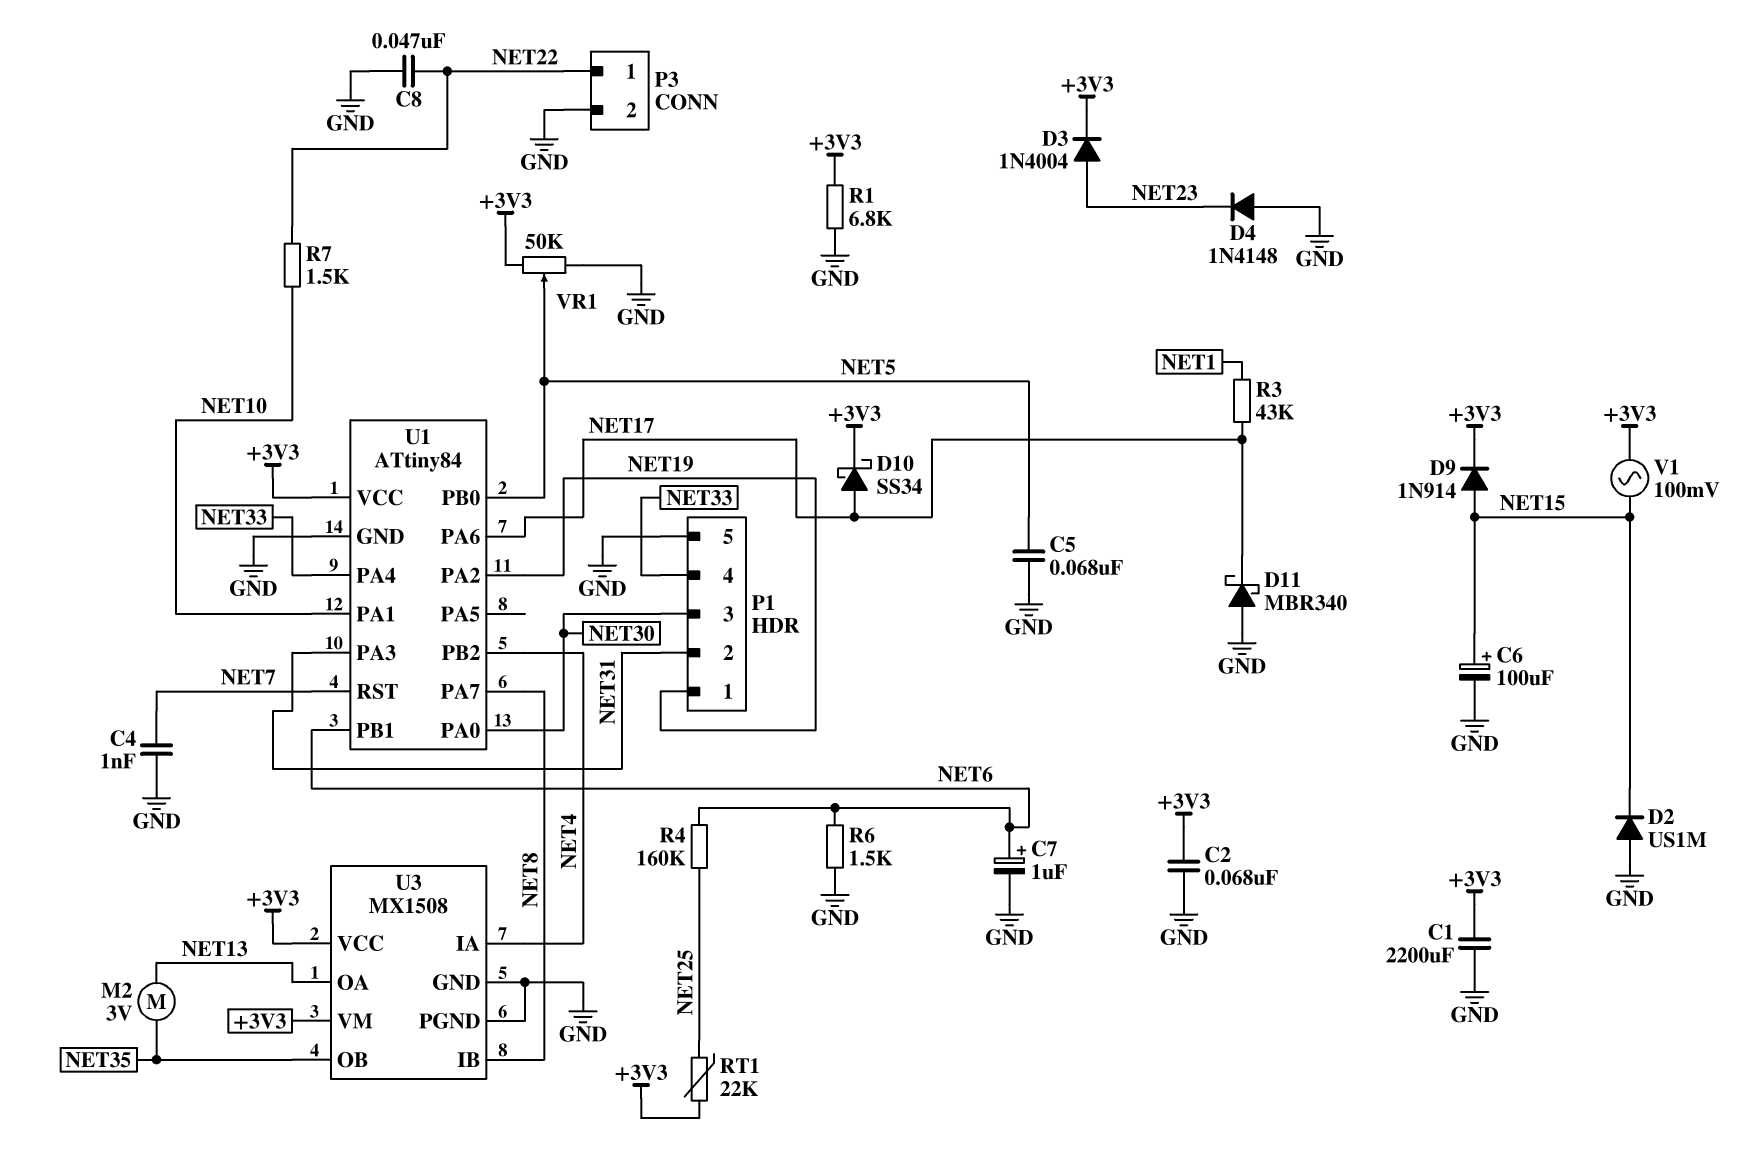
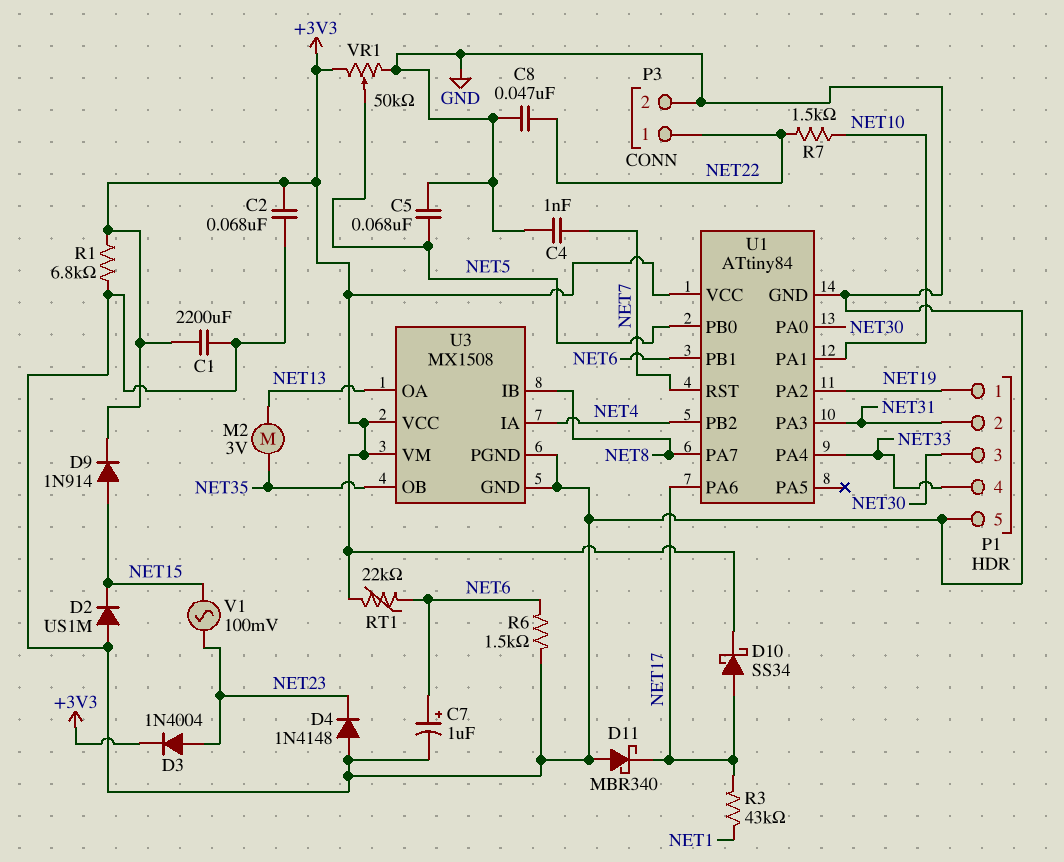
C6: 100uF (plus NET15, minus GND) -> none
R4: 160k (NET6, NET25) -> none
RT1: 22k (+3V3, NET25) -> 22k (+3V3, NET6)
V1: AC 100mV (+3V3, NET15) -> AC 100mV (NET15, NET23)

